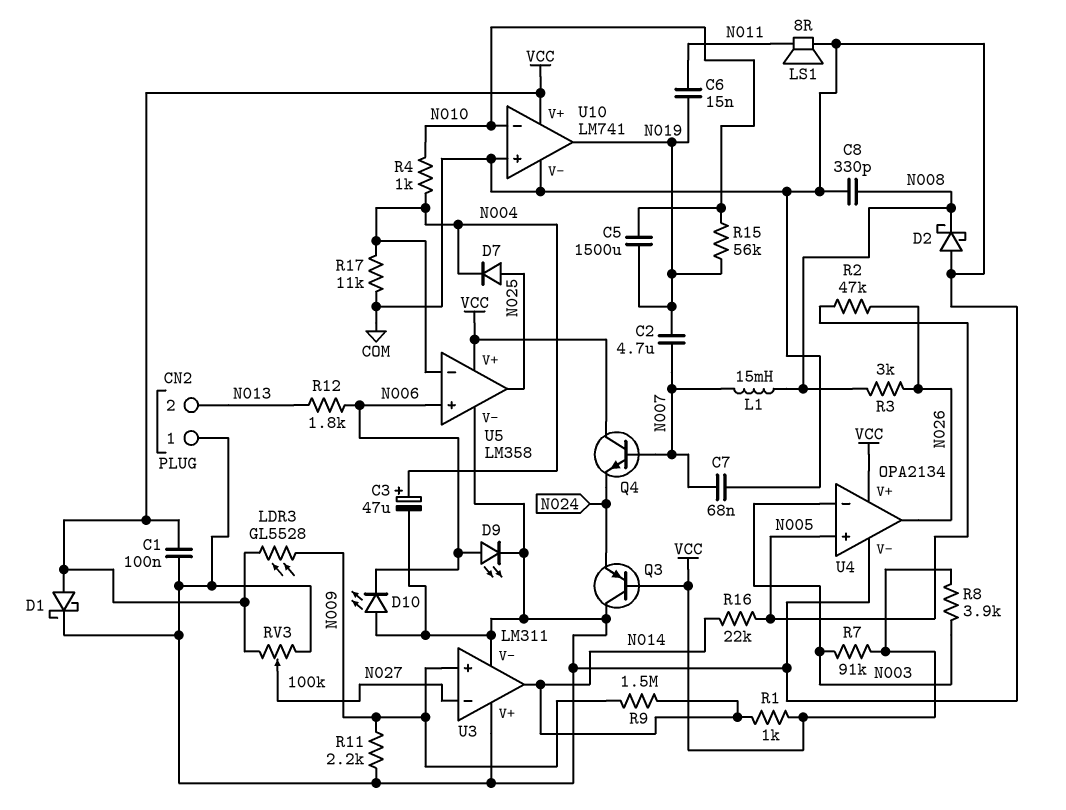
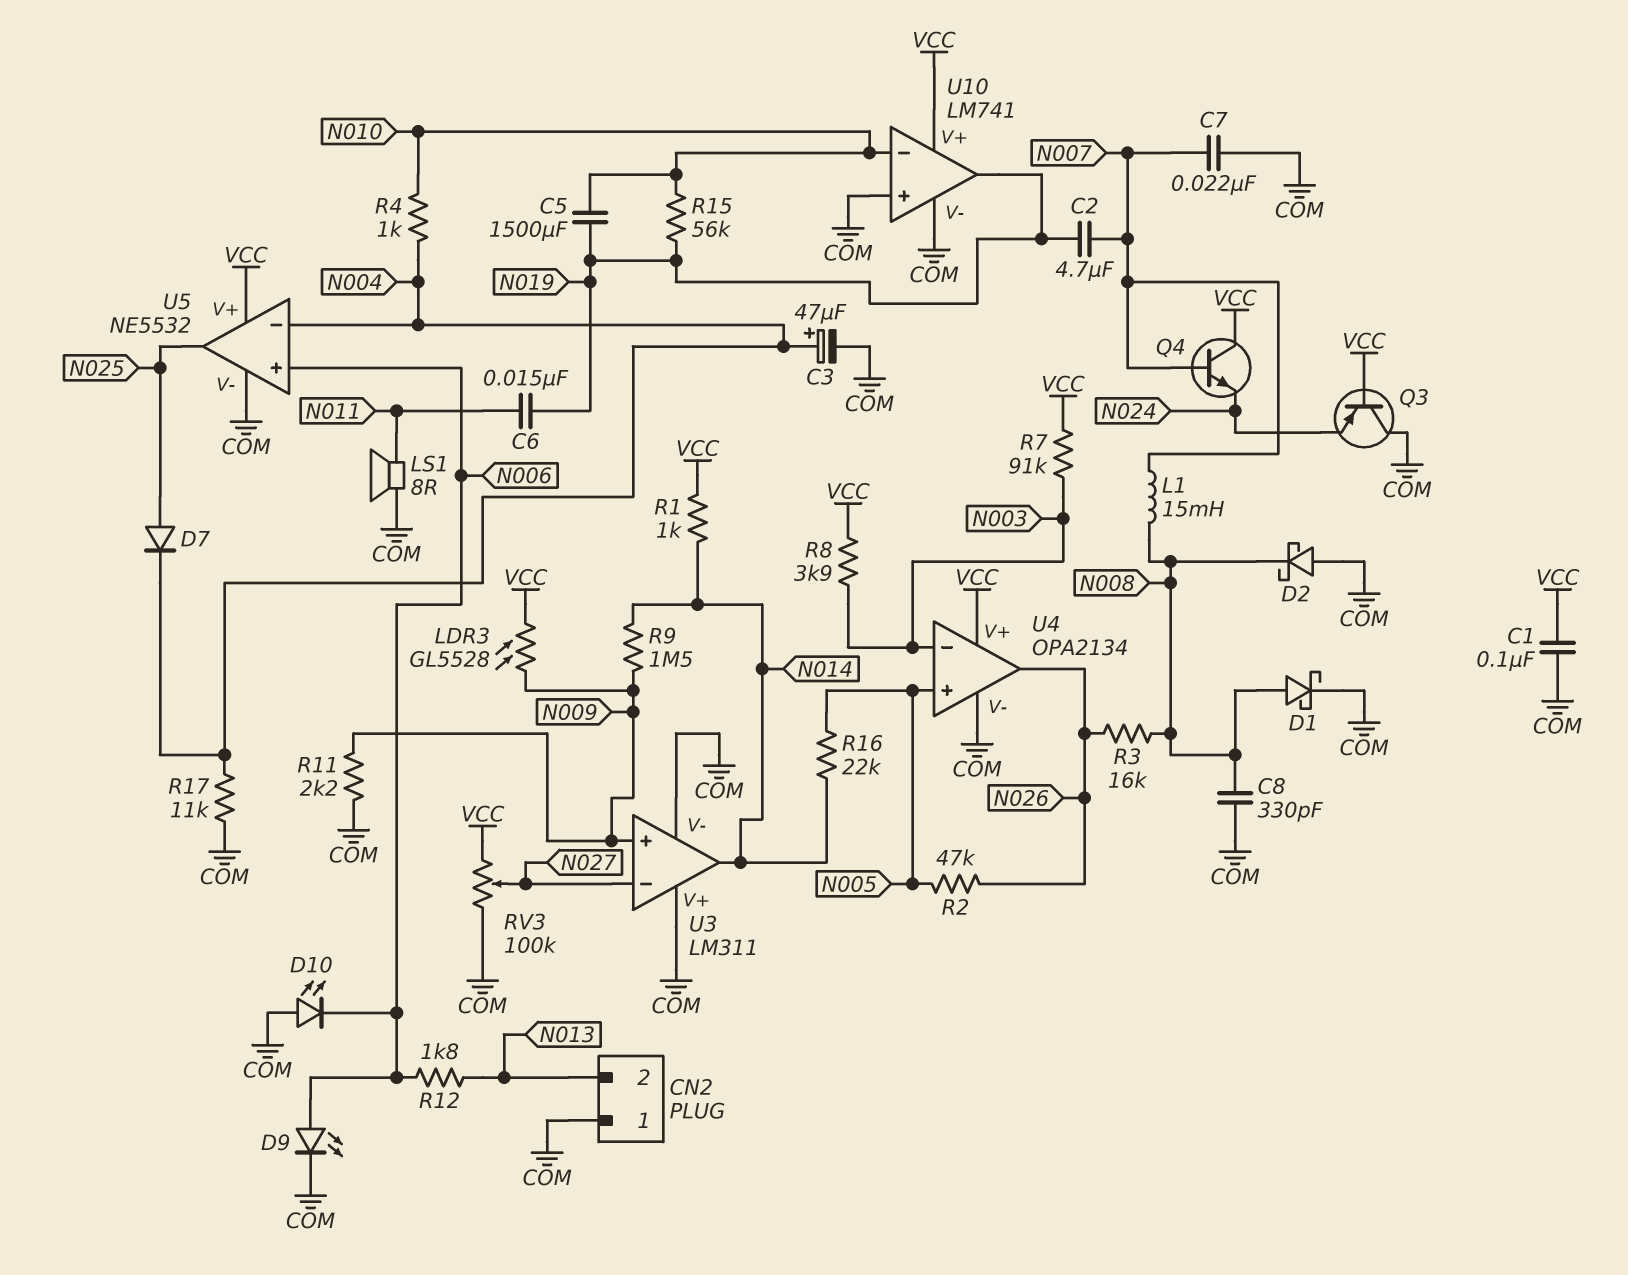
C7: 68nF (COM, N007) -> 22nF (COM, N007)
D1: schottky (A VCC, K COM) -> schottky (A N008, K COM)
R3: 3k (N008, N026) -> 16k (N008, N026)
U5: LM358 -> NE5532

